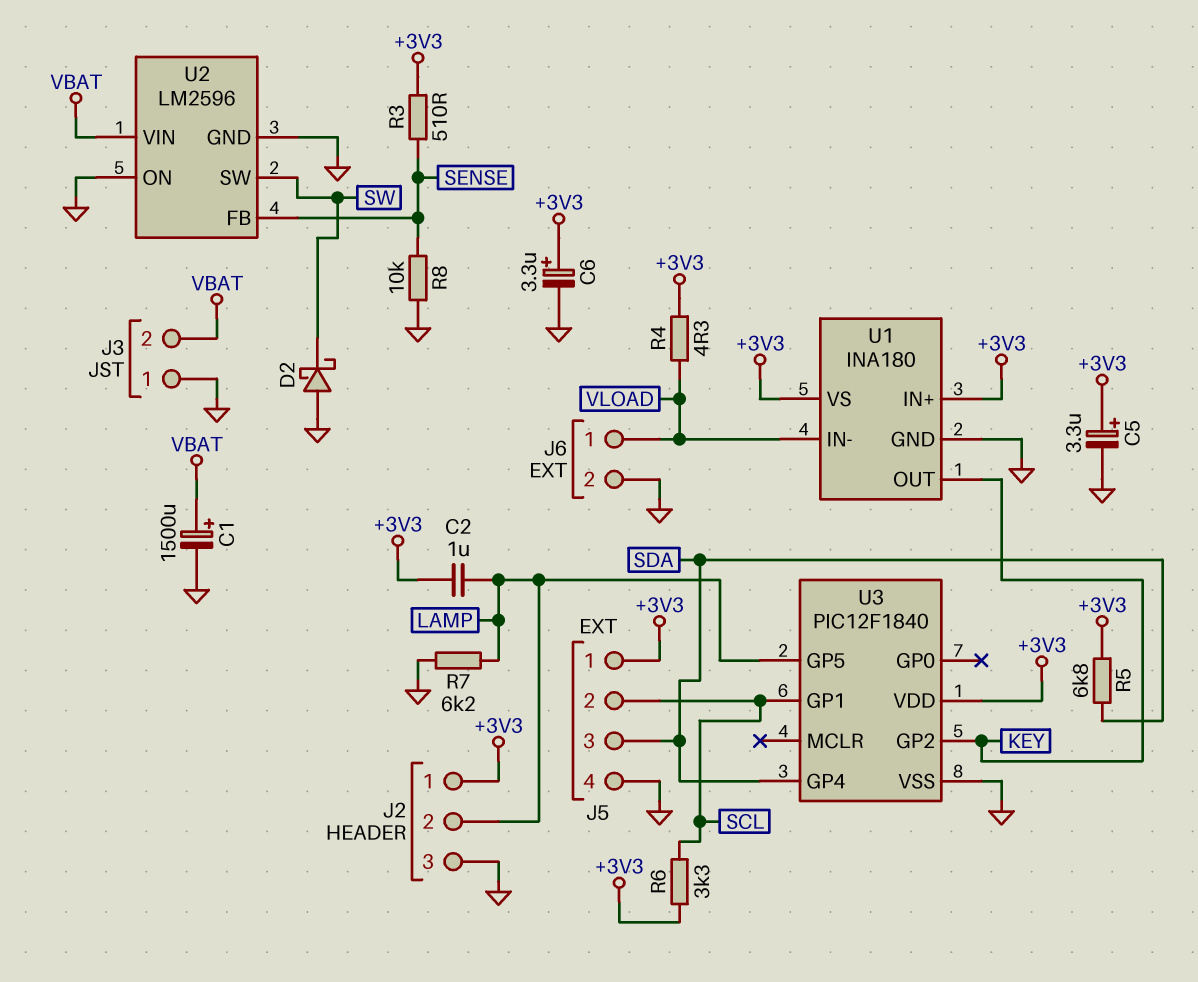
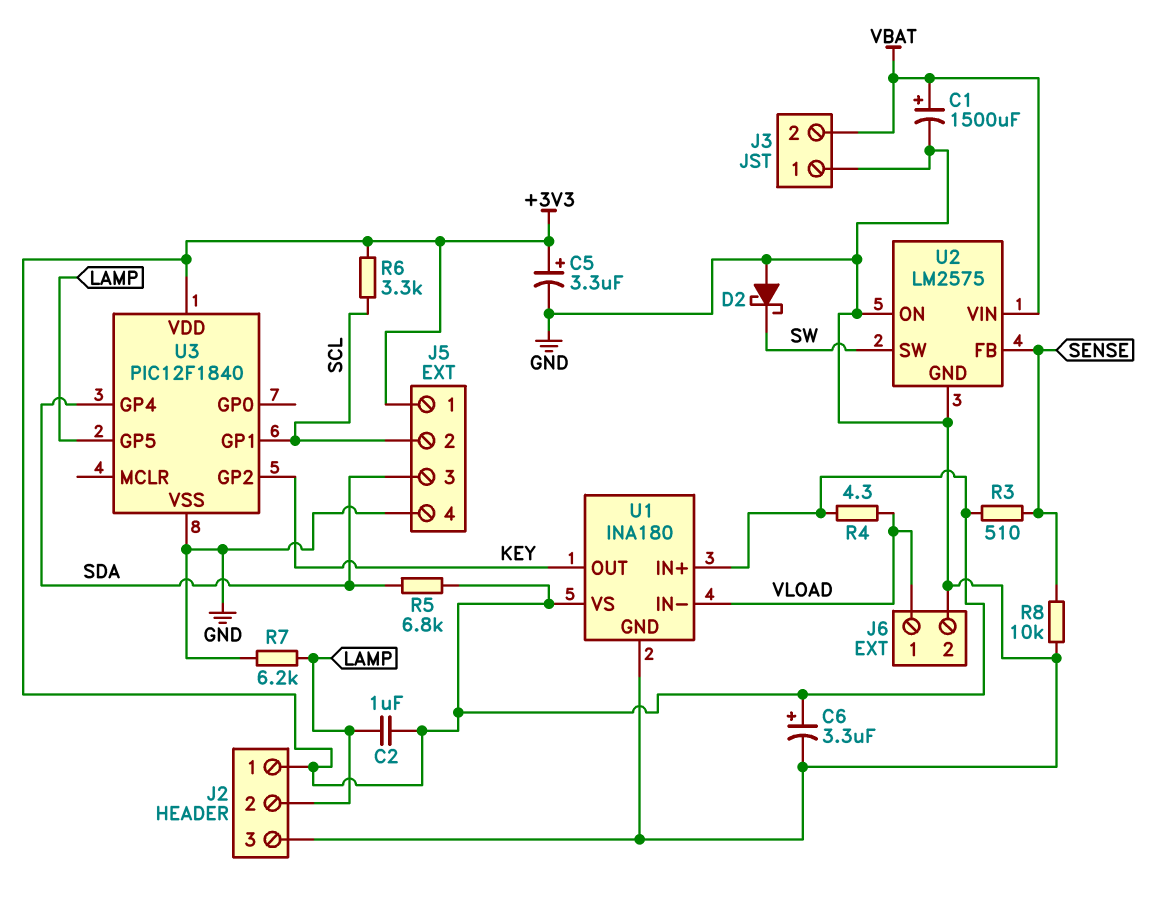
U2: LM2596 -> LM2575

